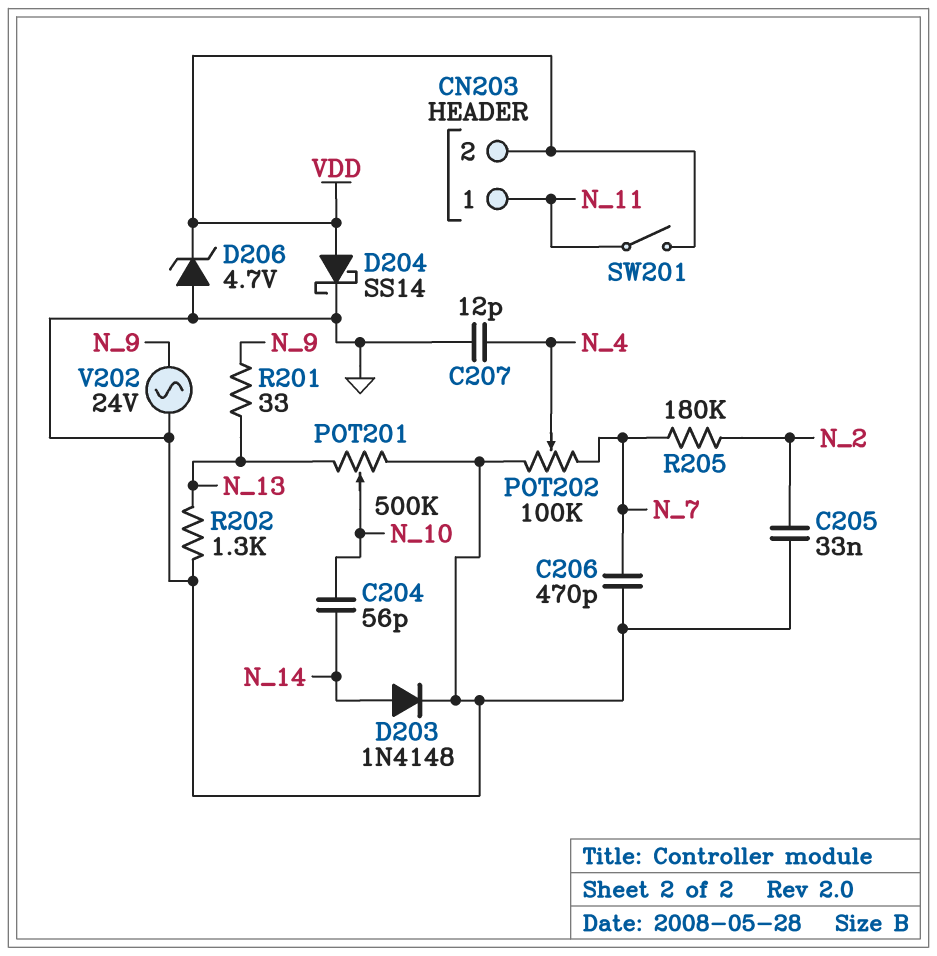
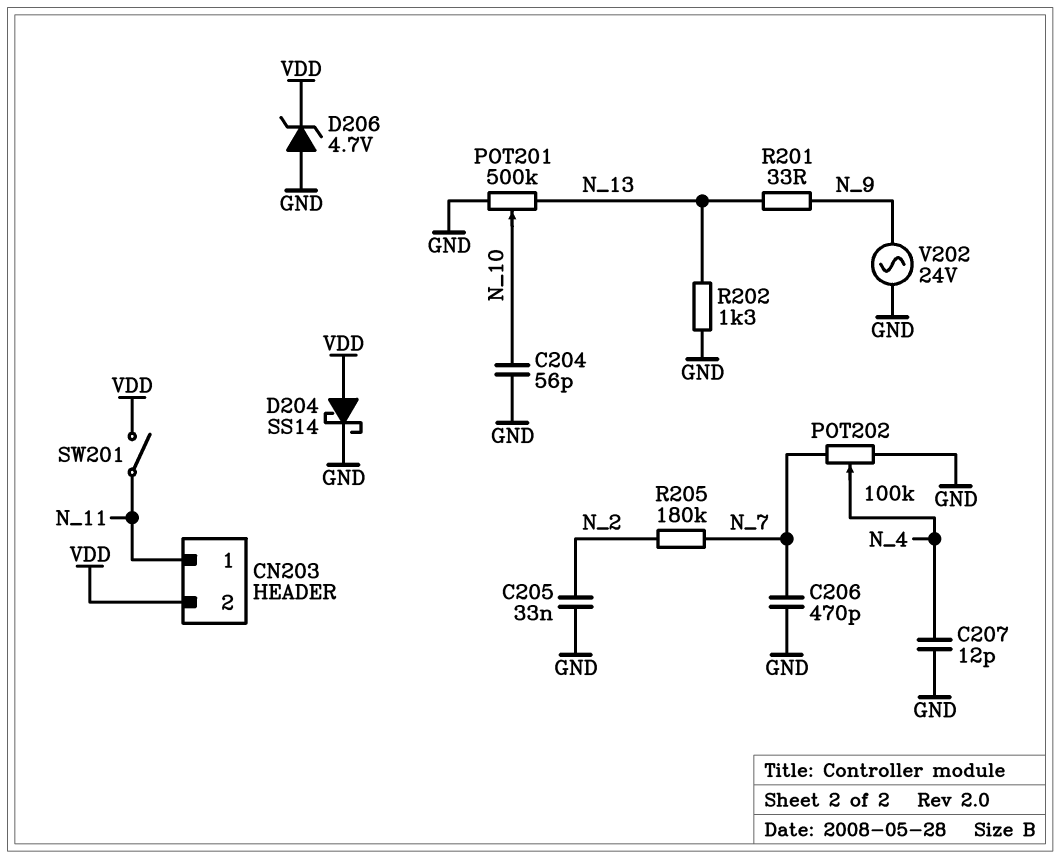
C204: 56pF (N_10, N_14) -> 56pF (GND, N_10)
D203: diode 1N4148 (A N_14, K GND) -> none

